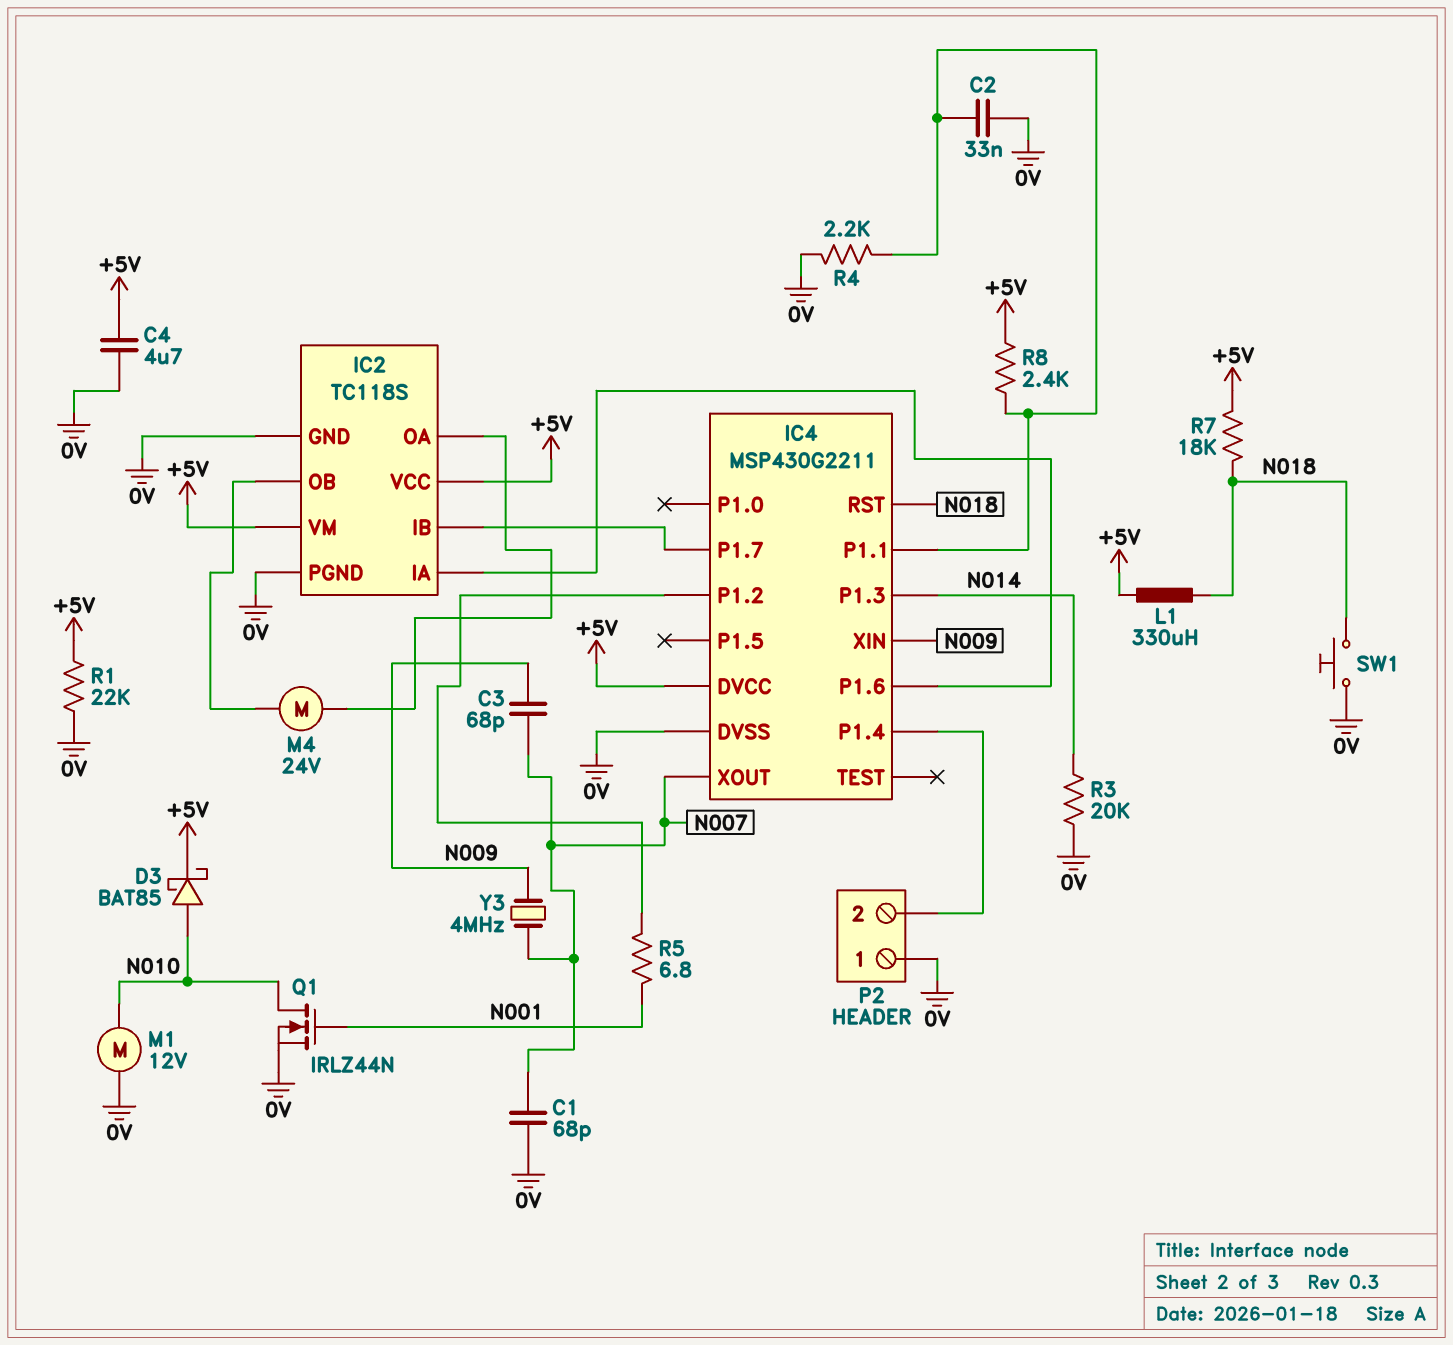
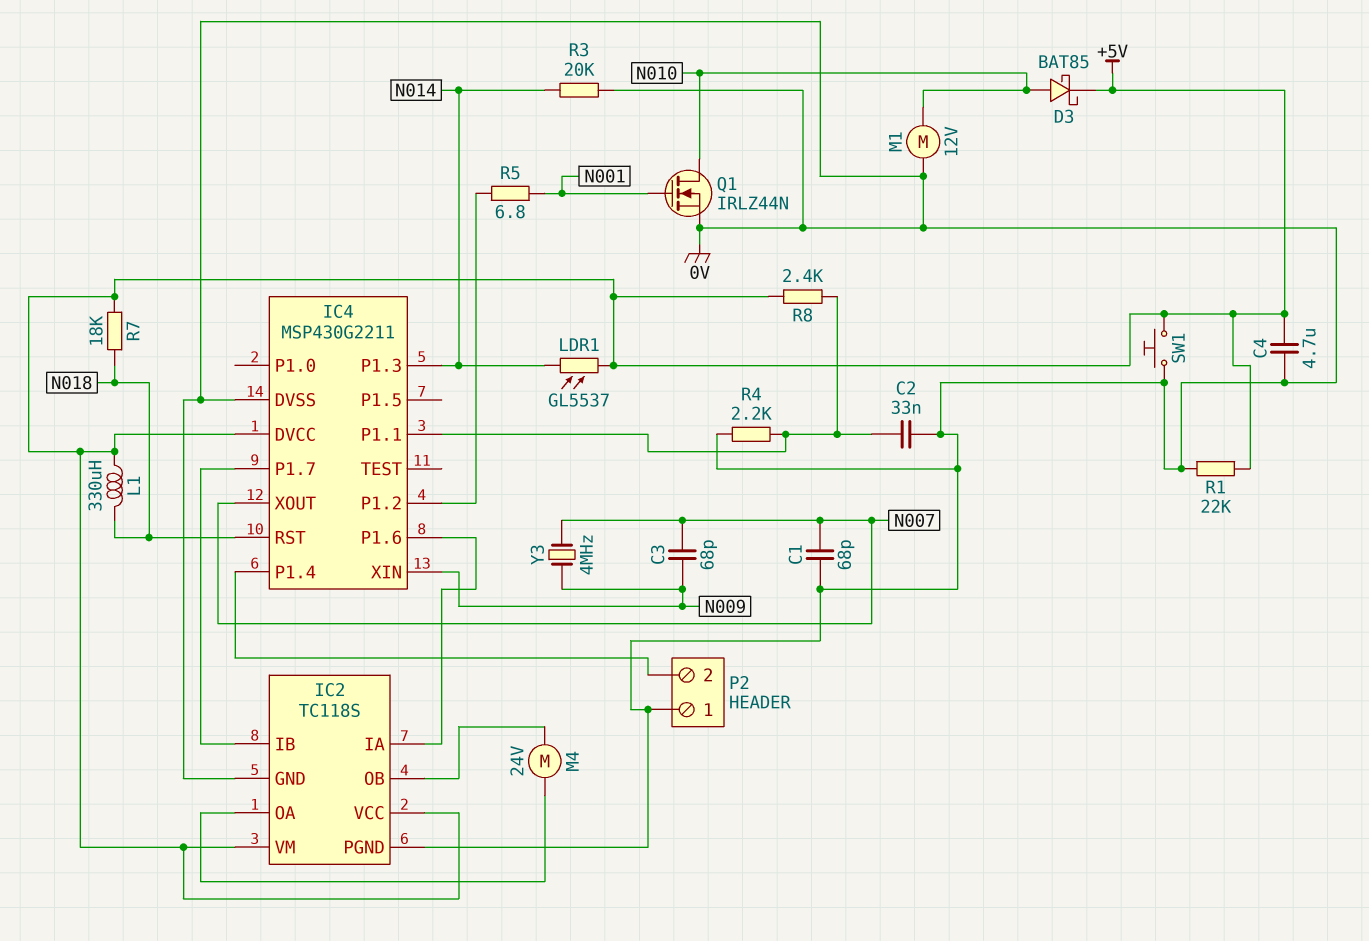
LDR1: none -> GL5537 (+5V, N014)
SW1: button (0V, N018) -> button (+5V, 0V)

